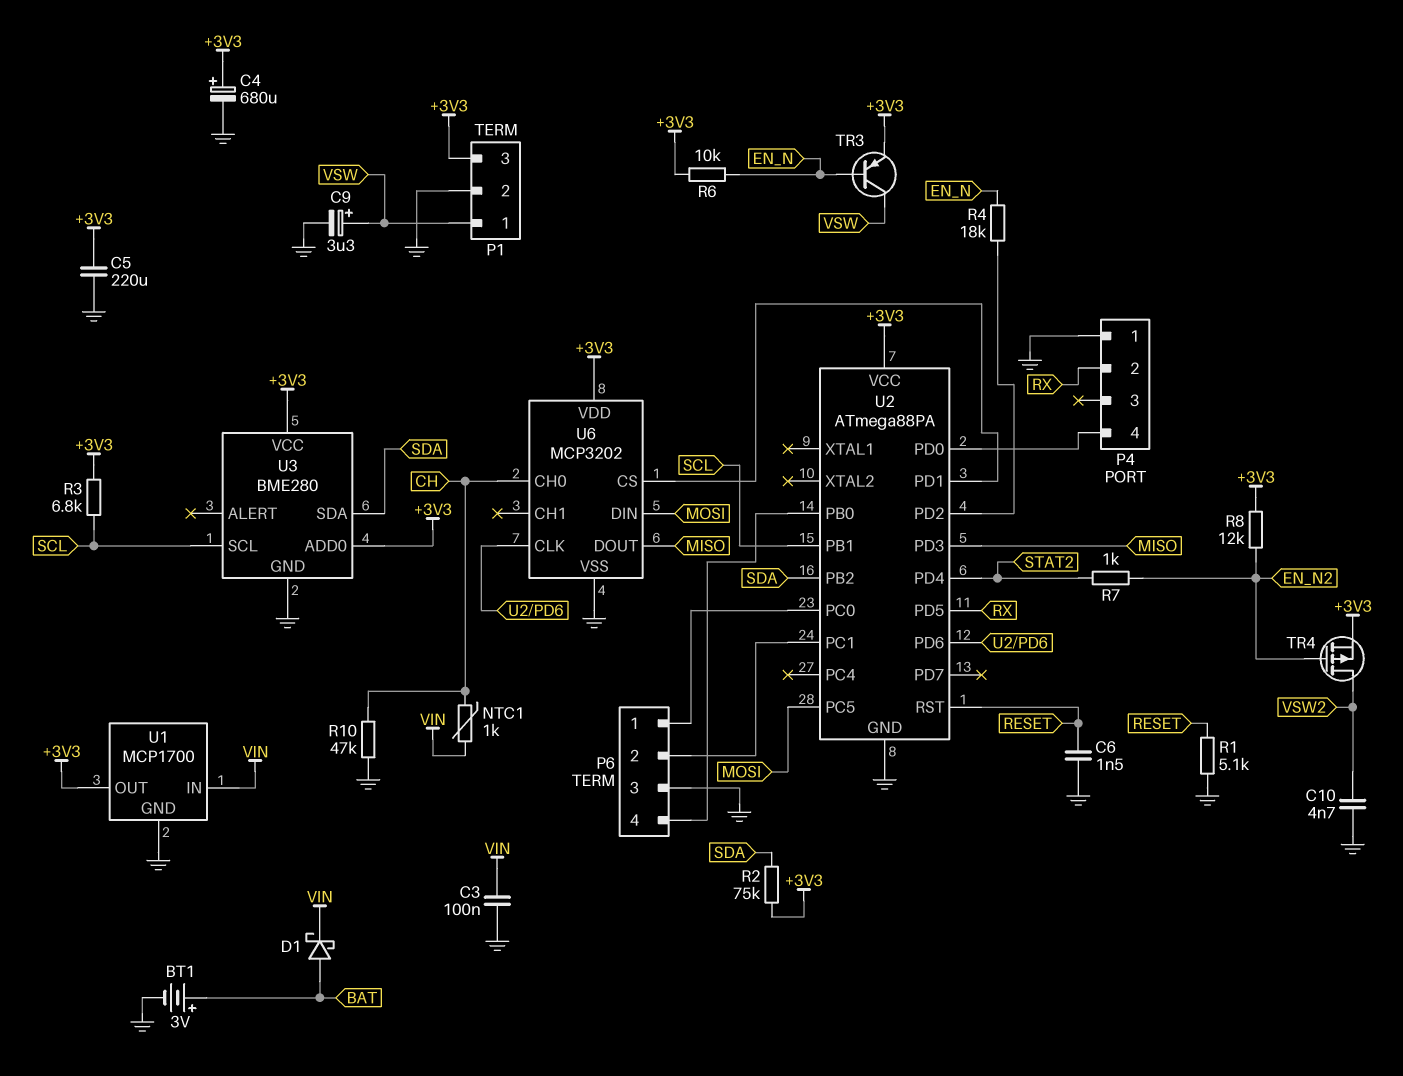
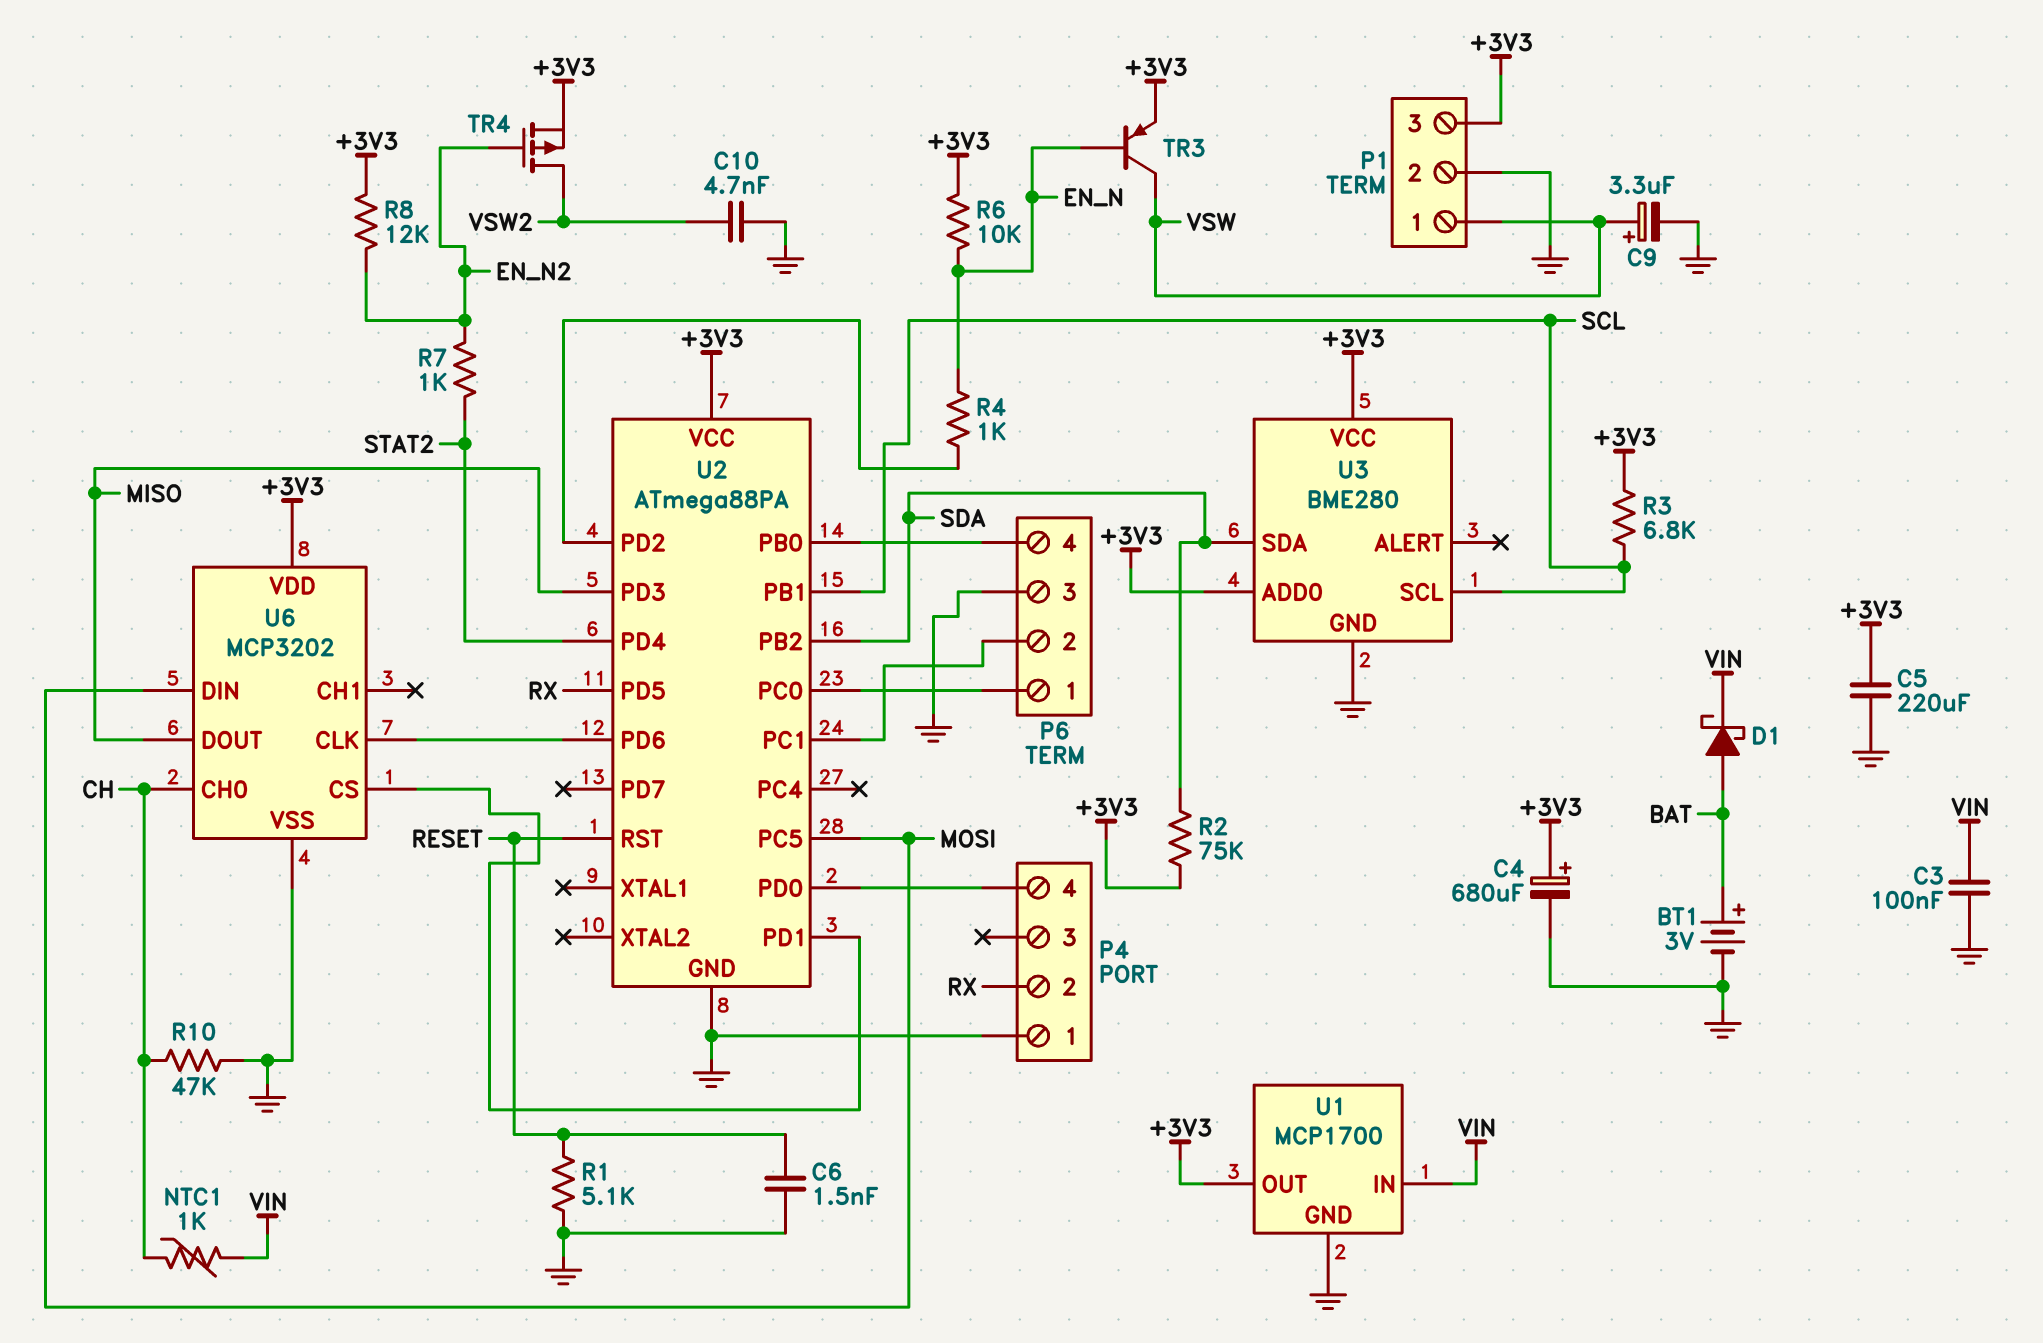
R4: 18k (EN_N, U2/PD2) -> 1k (EN_N, U2/PD2)

